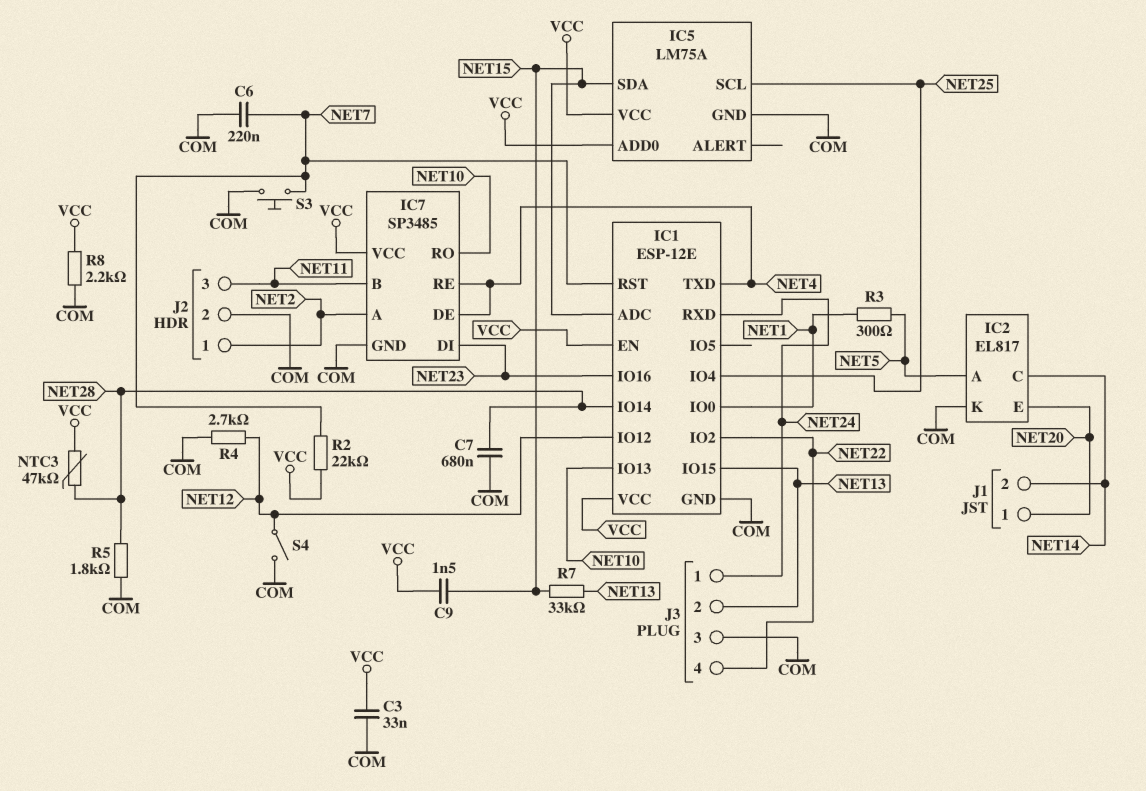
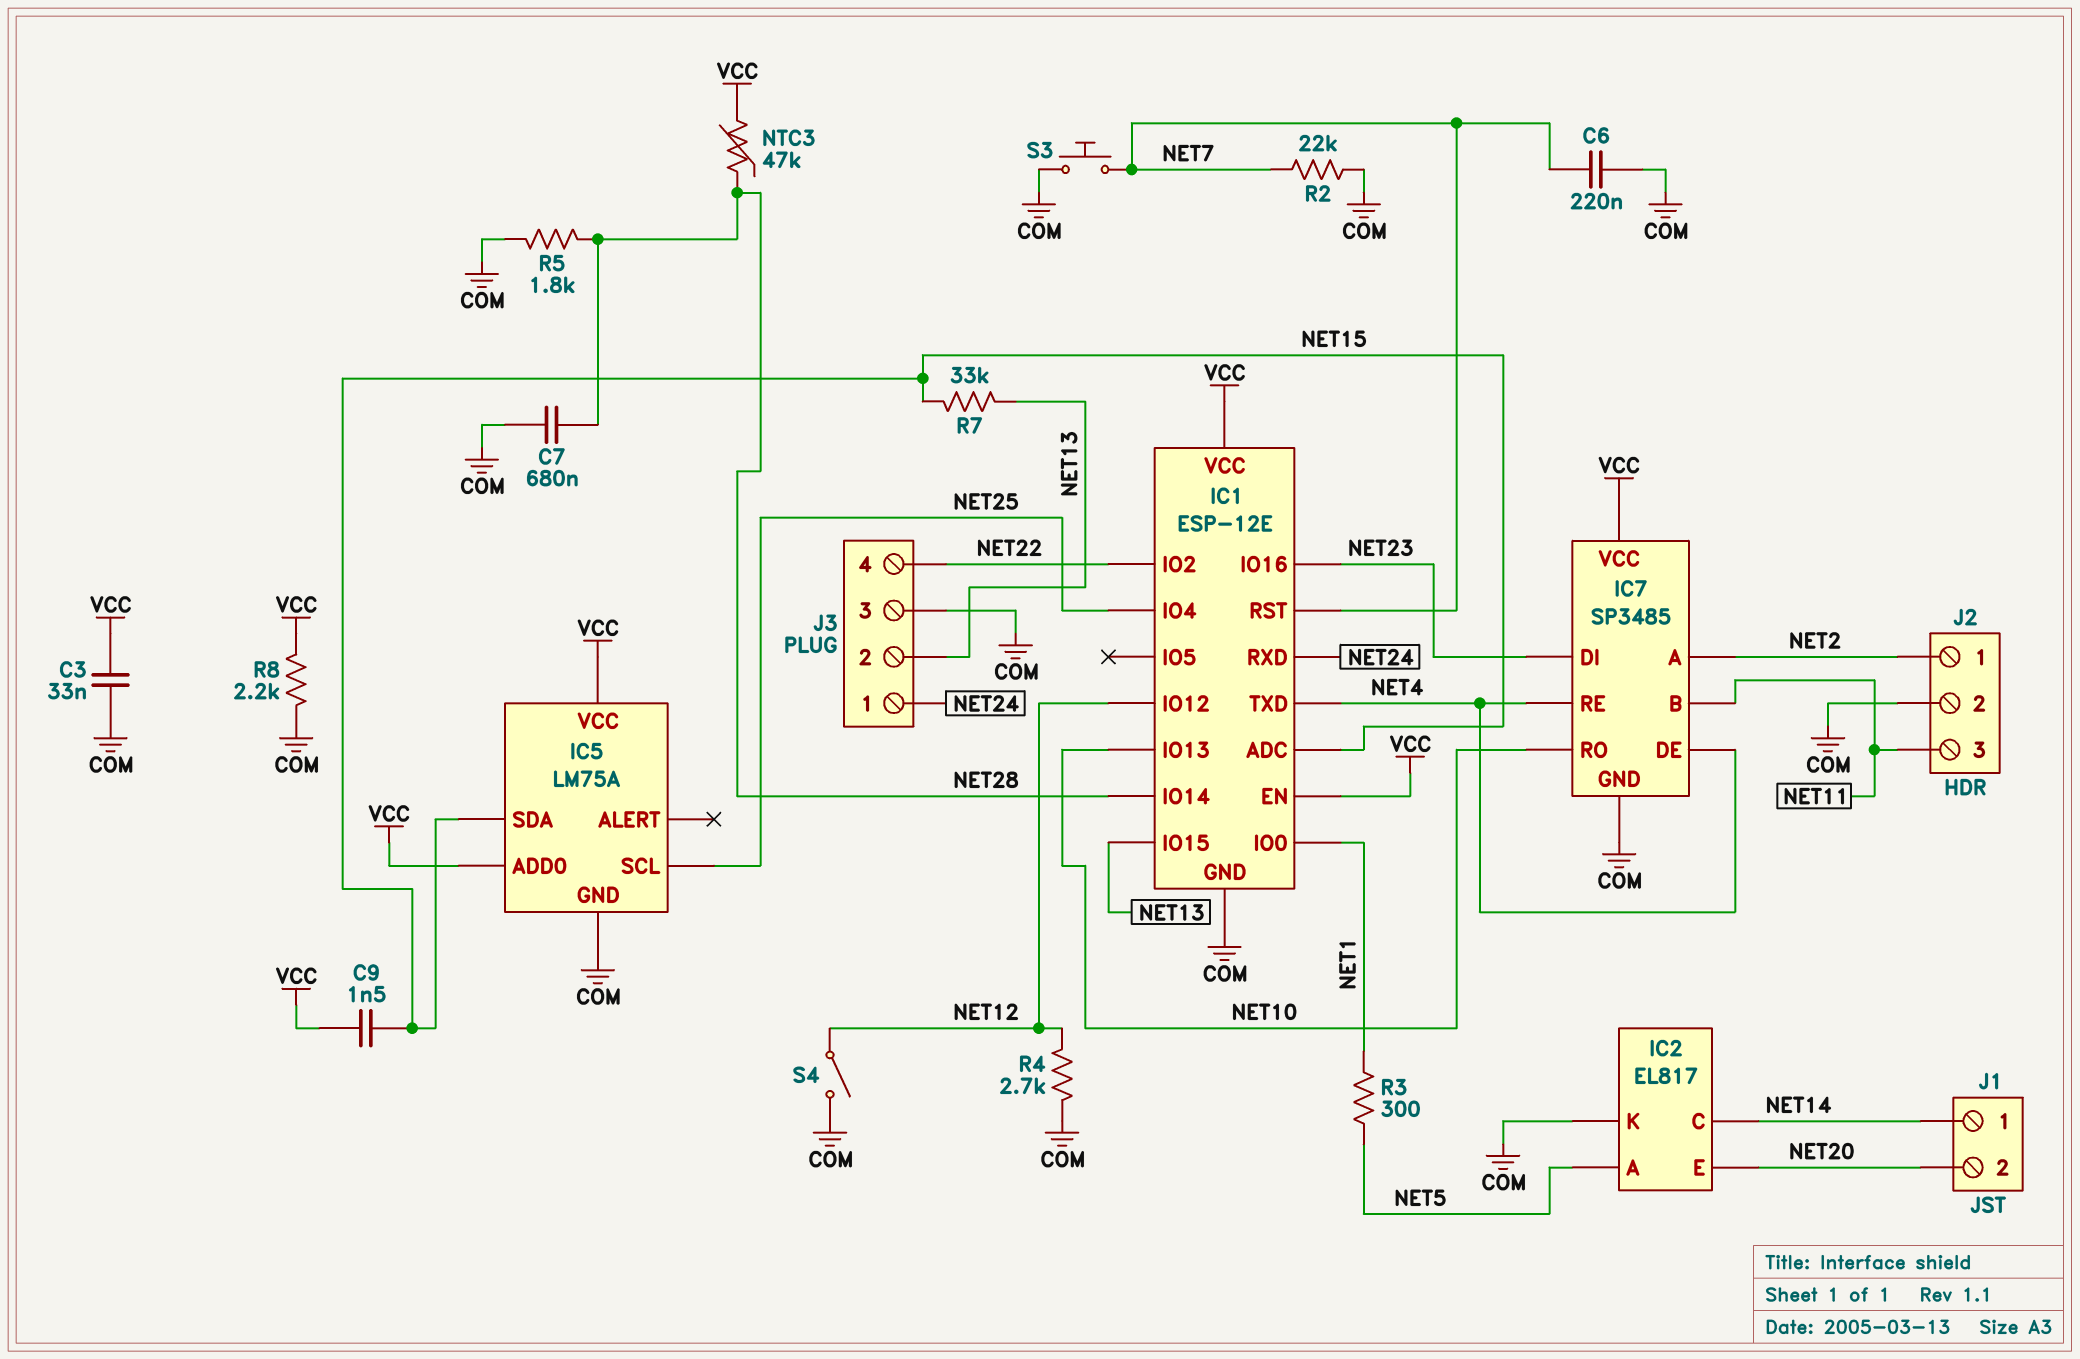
J1 pin 1: NET20 -> NET14
J1 pin 2: NET14 -> NET20
R2: 22k (NET7, VCC) -> 22k (COM, NET7)

